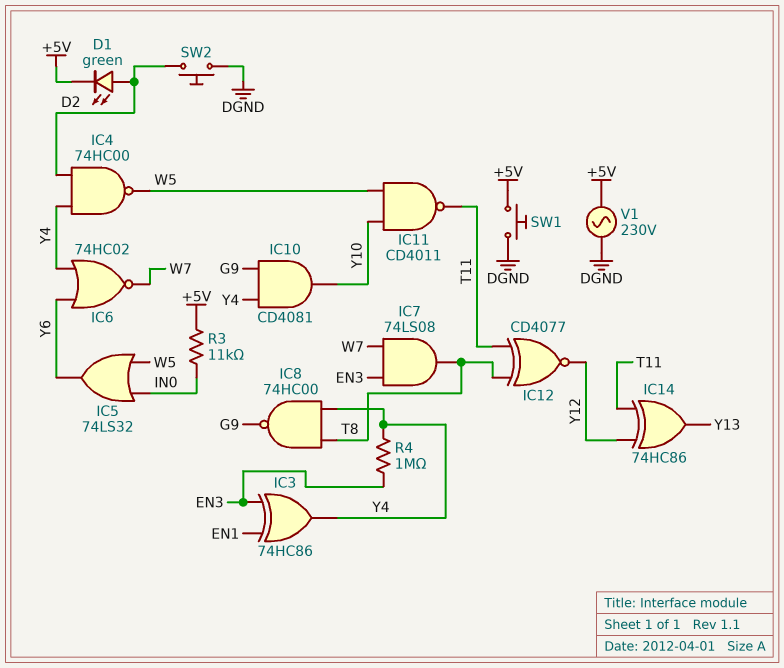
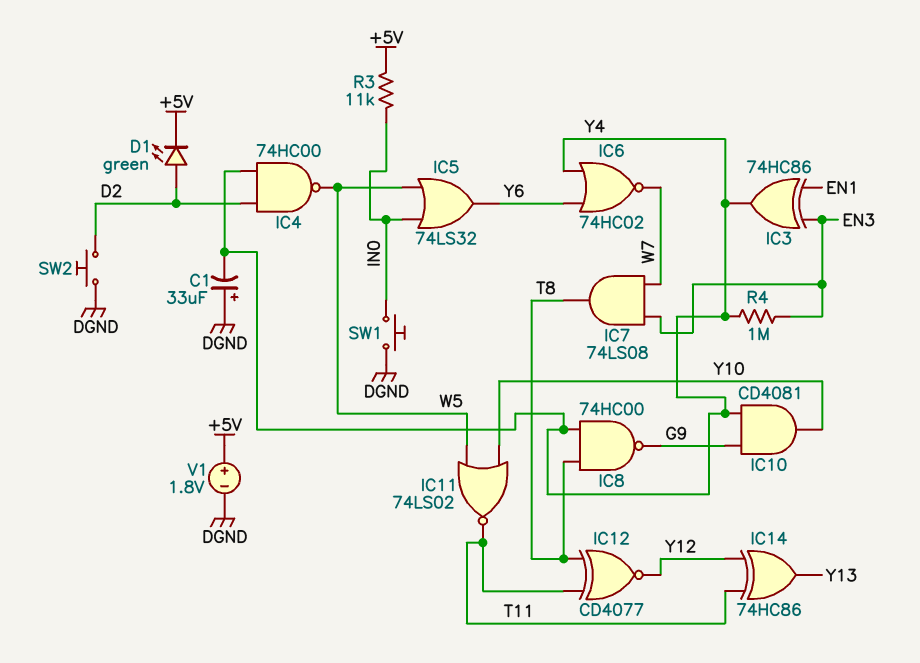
C1: none -> 33uF (plus DGND, minus Y4)
IC11: NAND CD4011 (in W5, in Y10, out T11) -> NOR 74LS02 (in W5, in Y10, out T11)
SW1: button (+5V, DGND) -> button (DGND, IN0)
V1: AC 230V (+5V, DGND) -> 1.8V (plus +5V, minus DGND)

